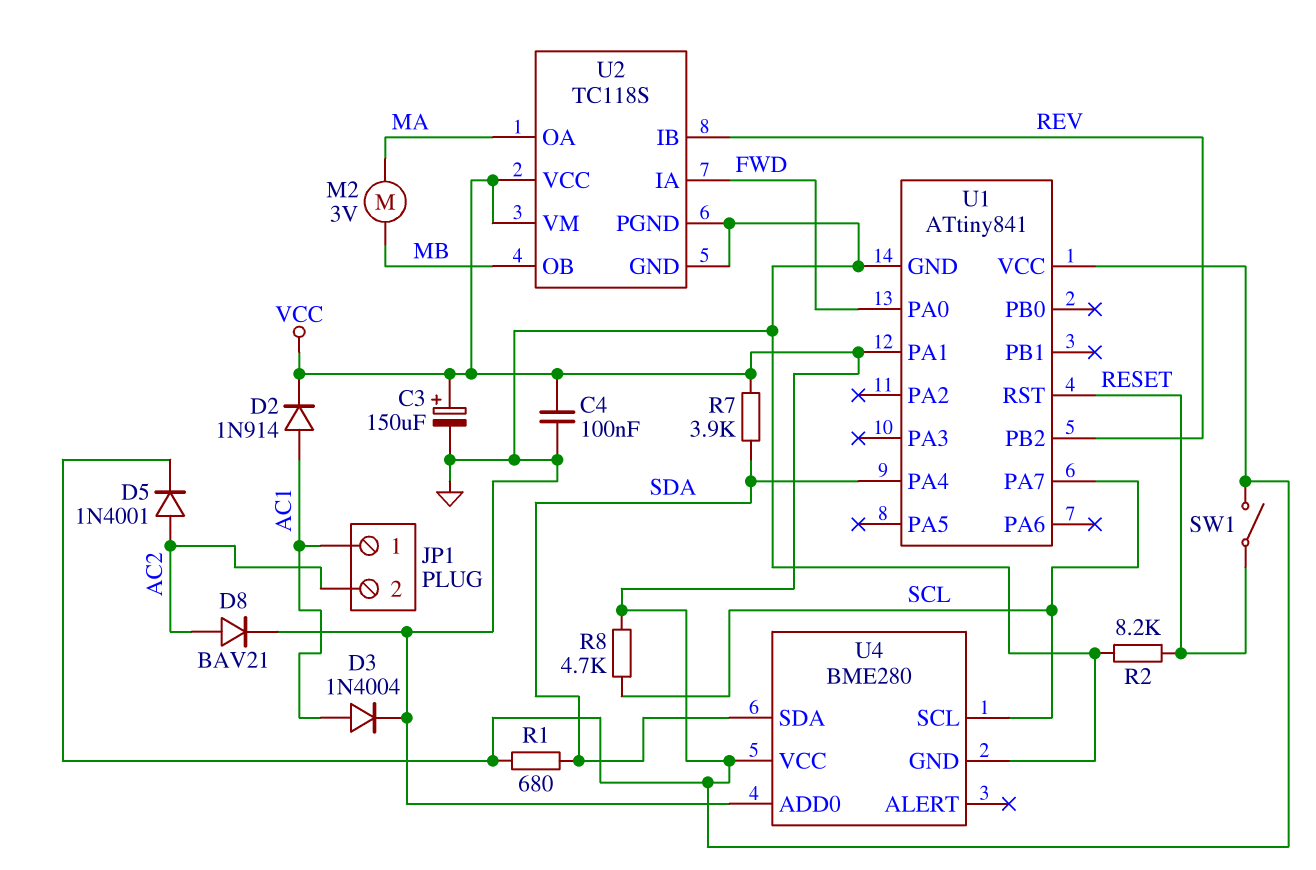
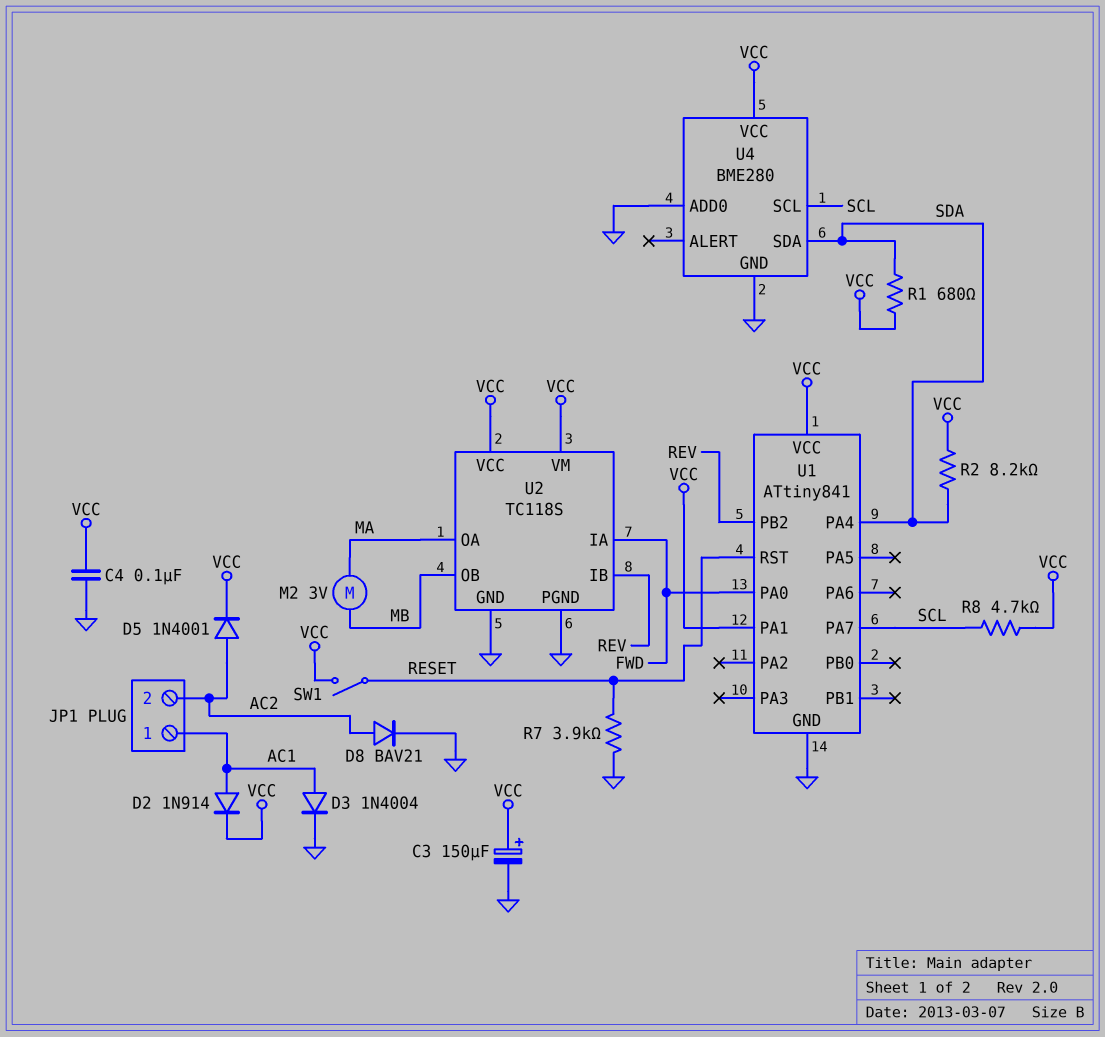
R2: 8.2k (GND, RESET) -> 8.2k (SDA, VCC)
R7: 3.9k (SDA, VCC) -> 3.9k (GND, RESET)

